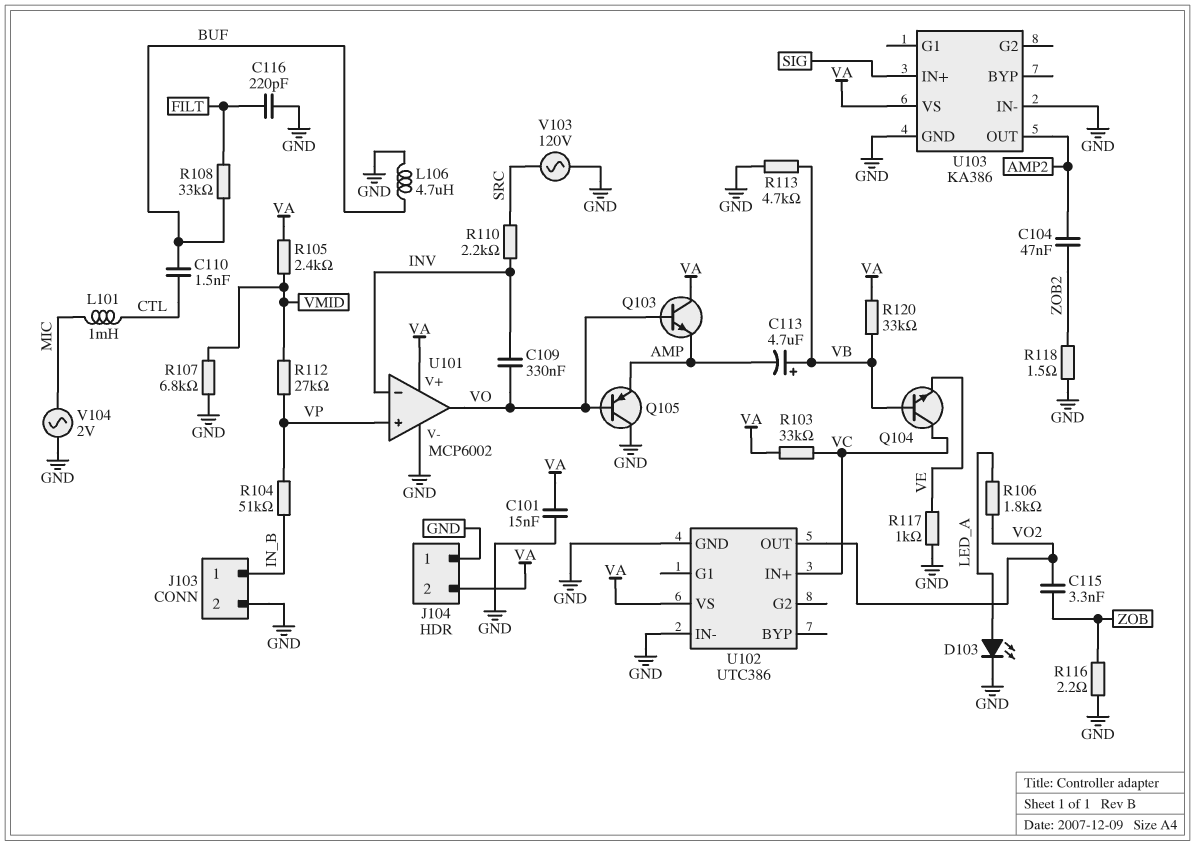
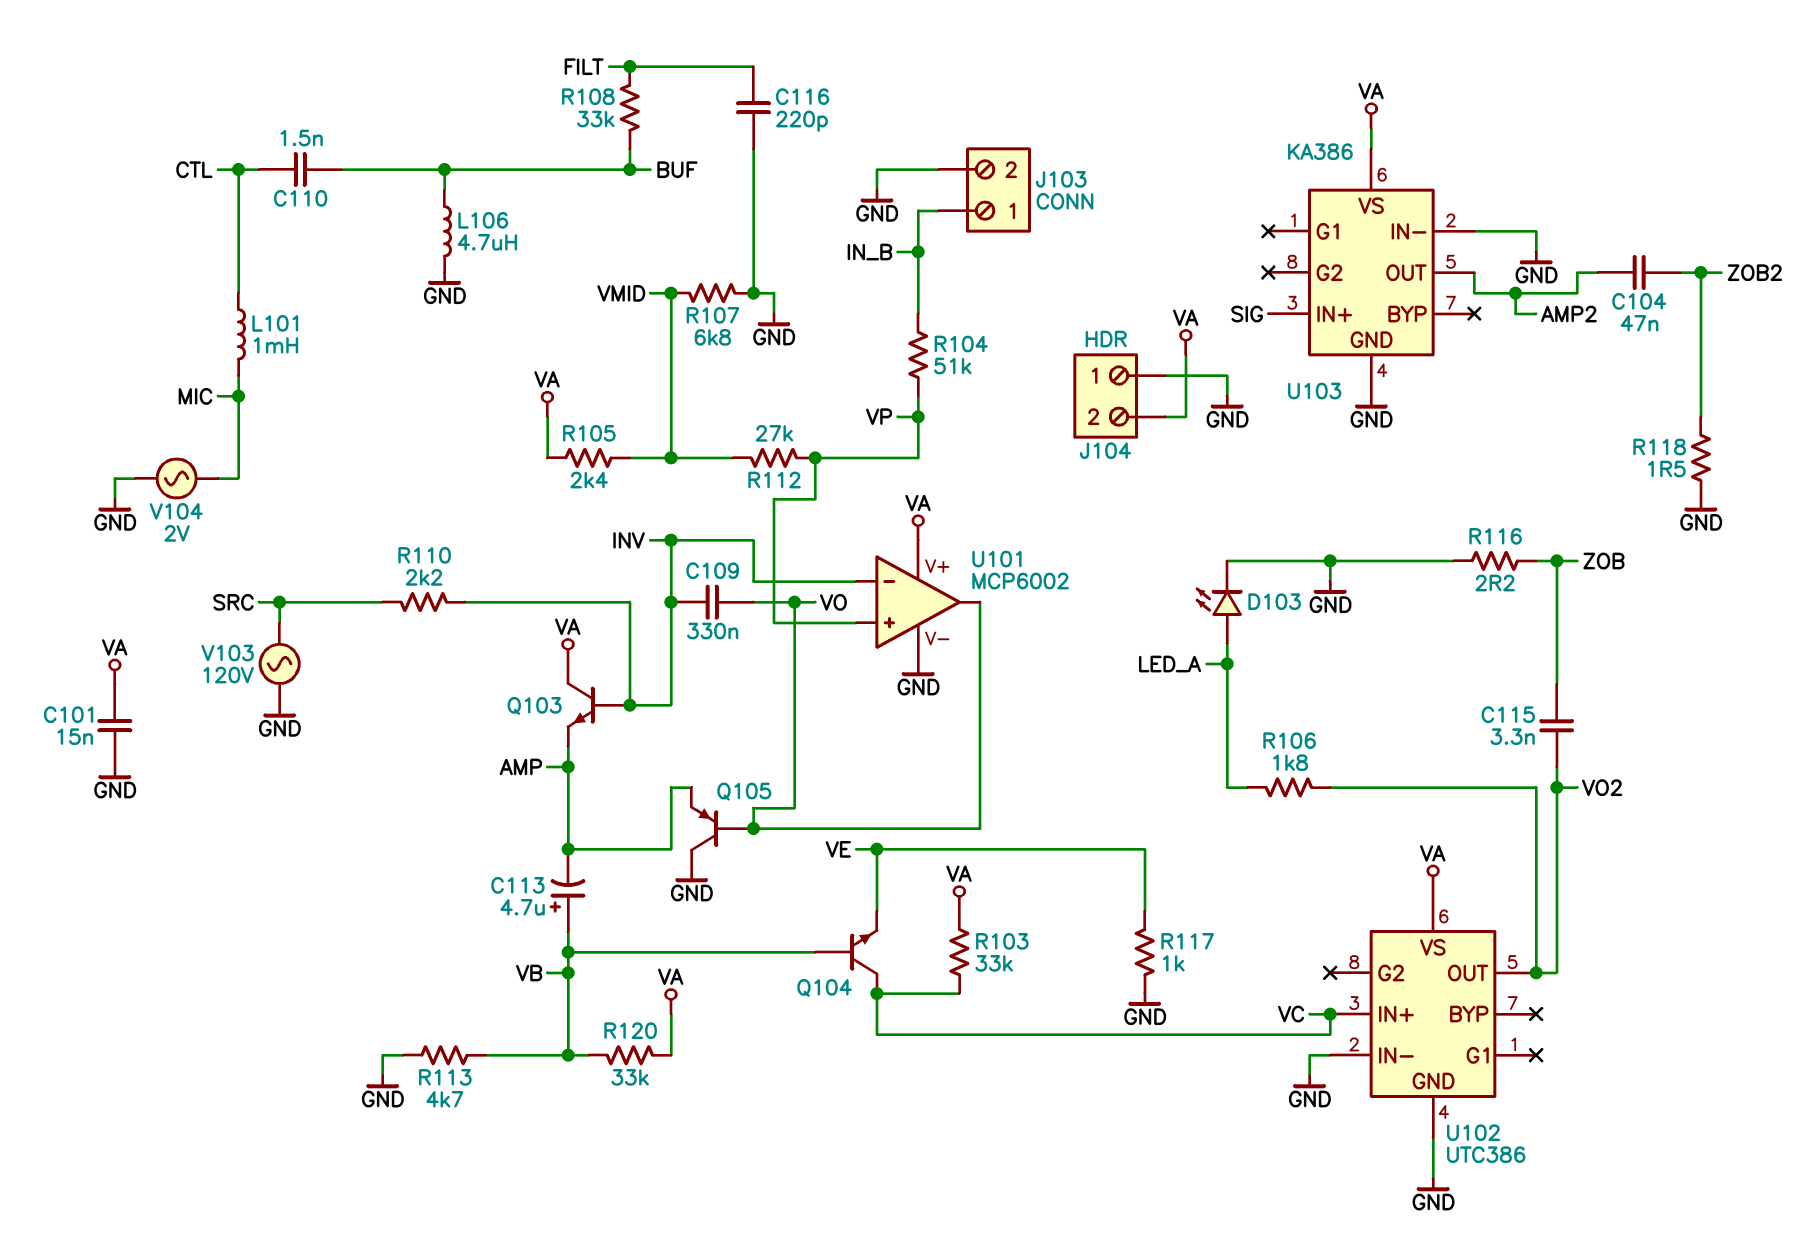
Q103: NPN (B VO, C VA, E AMP) -> NPN (B INV, C VA, E AMP)

